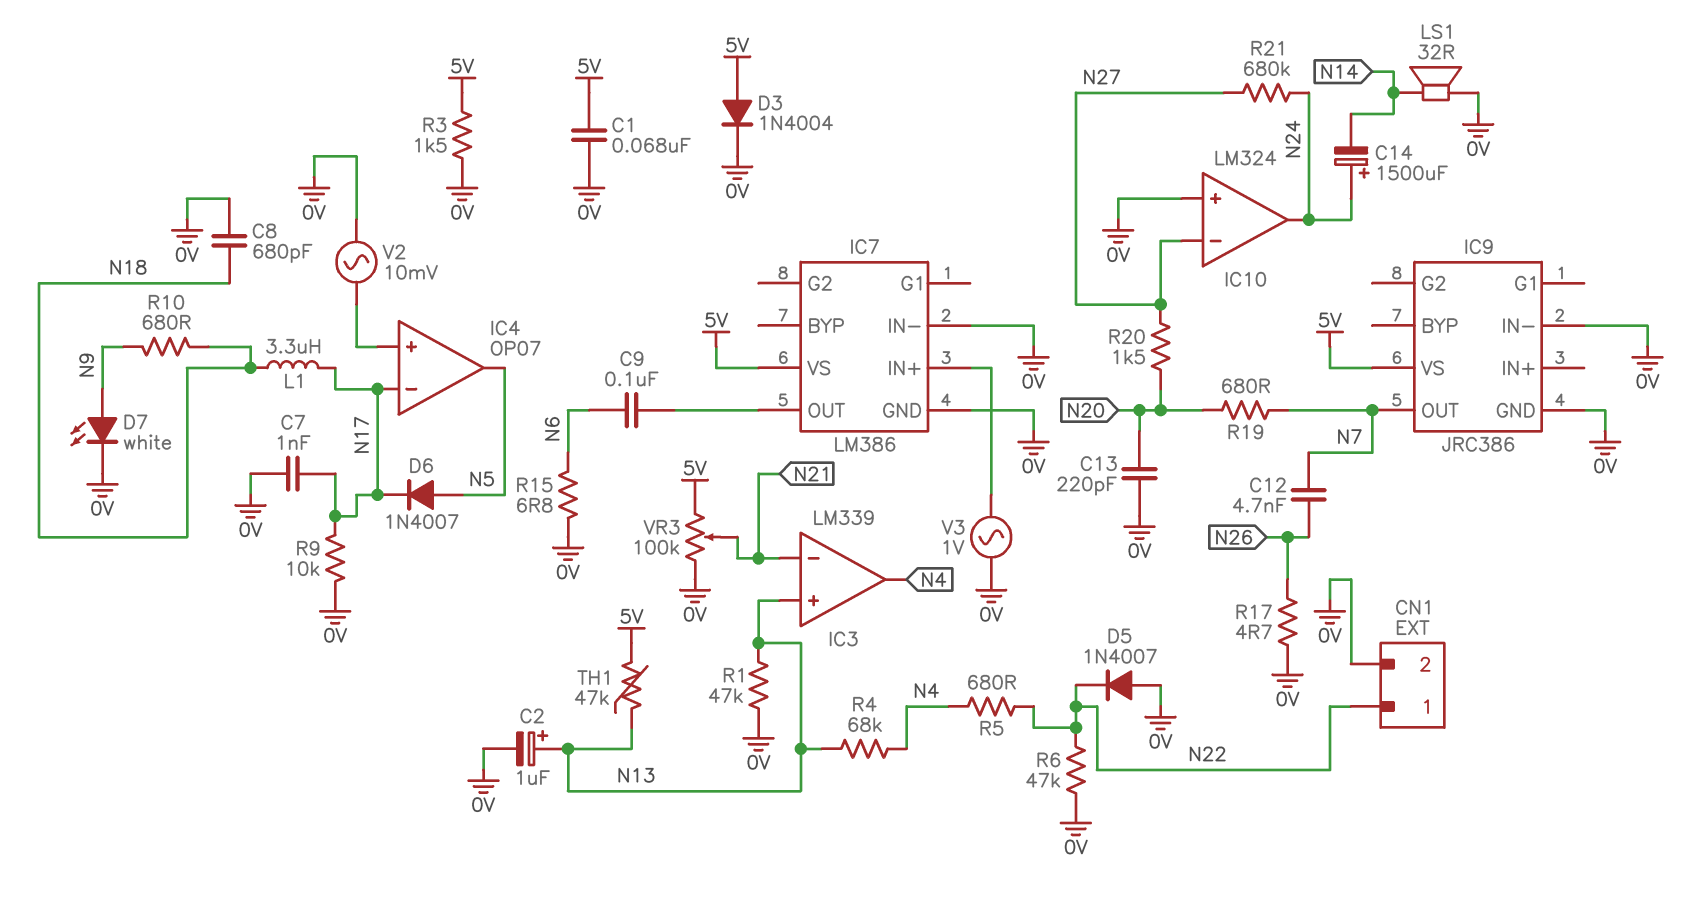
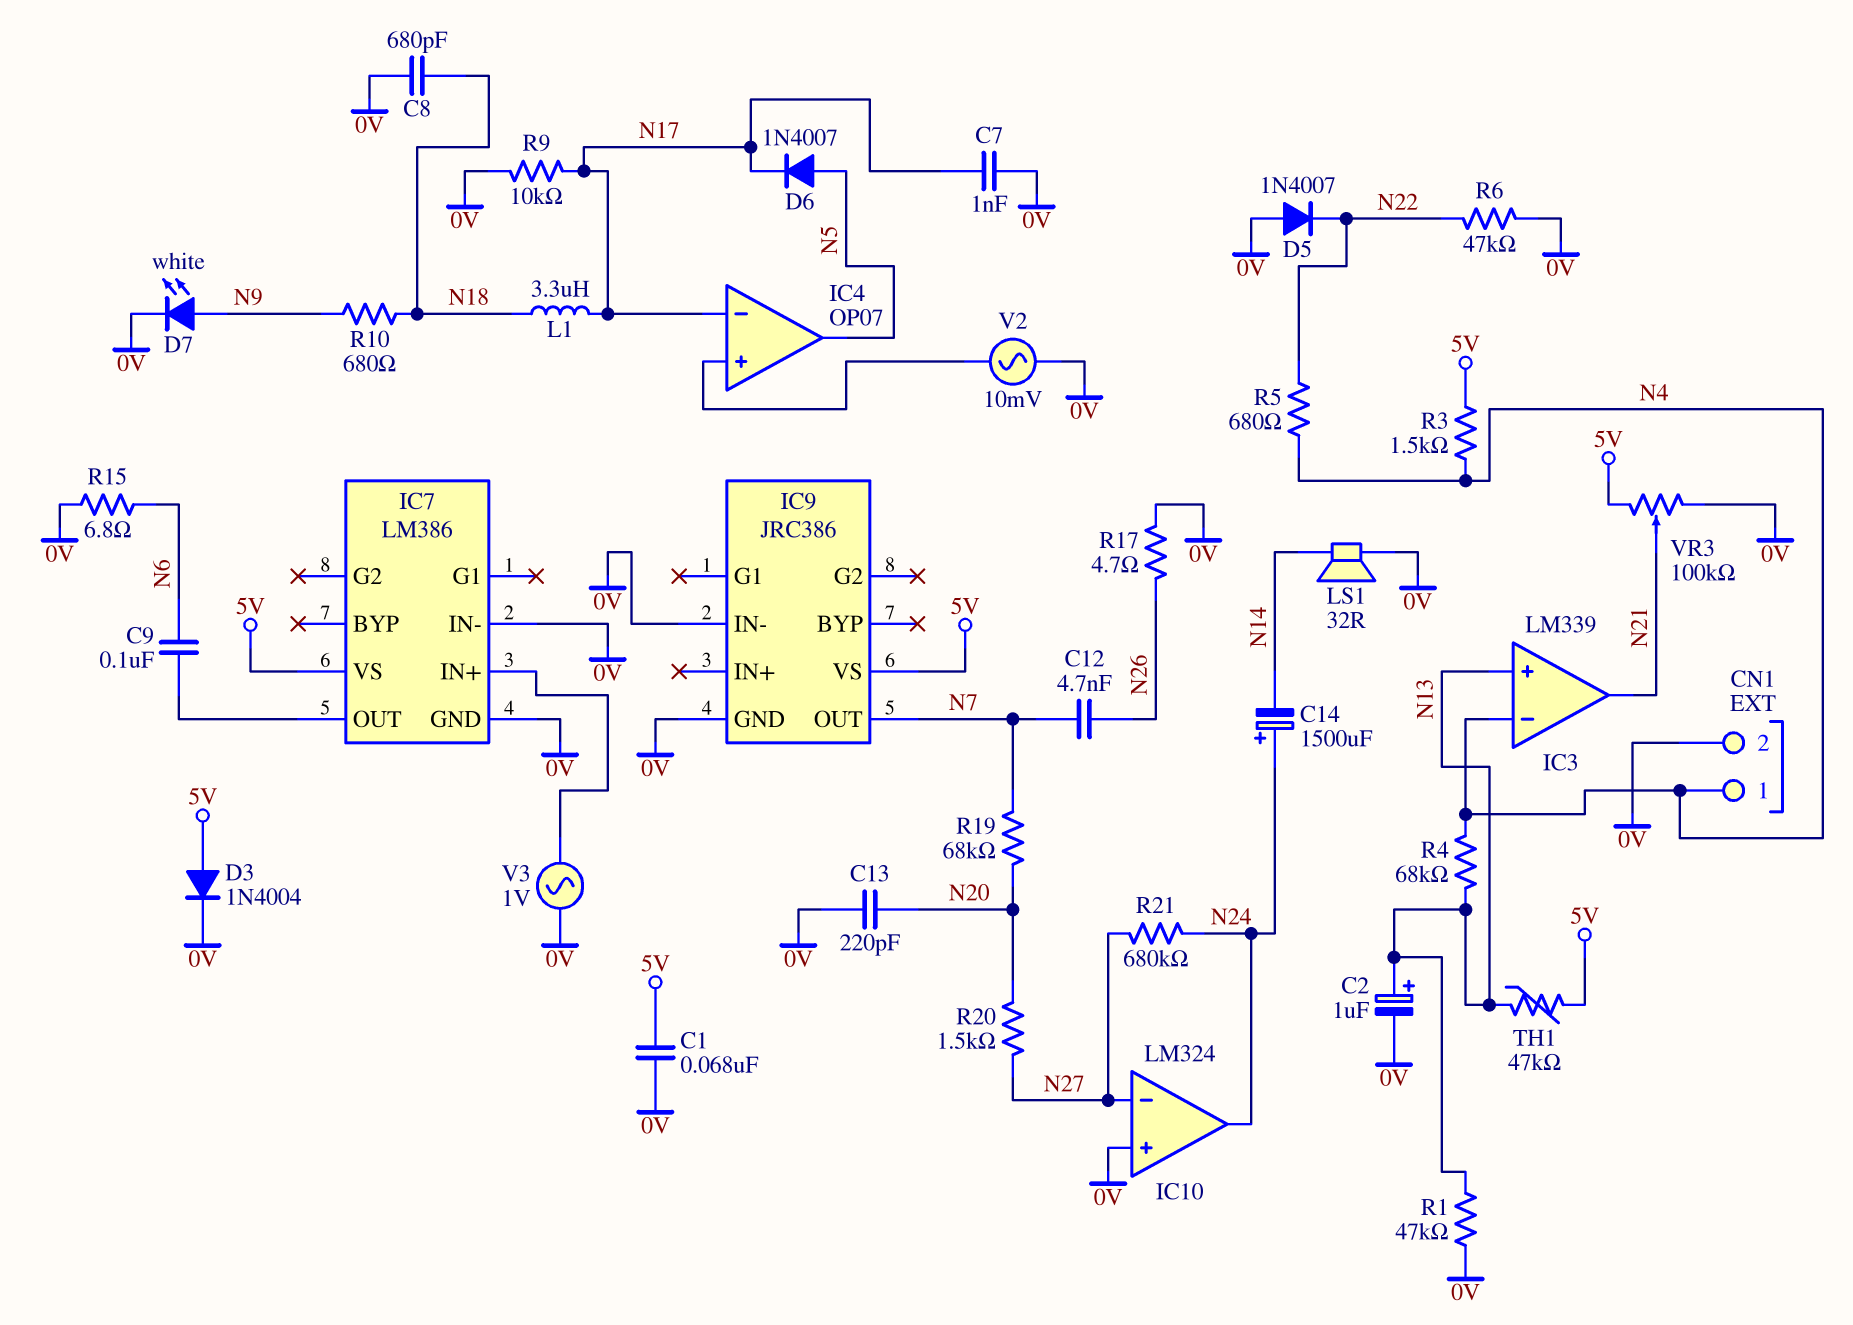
CN1 pin 1: N22 -> N4
IC3 pin in-: N21 -> N4
IC3 pin out: N4 -> N21
R3: 1.5k (0V, 5V) -> 1.5k (5V, N4)
R19: 680 (N7, N20) -> 68k (N7, N20)

